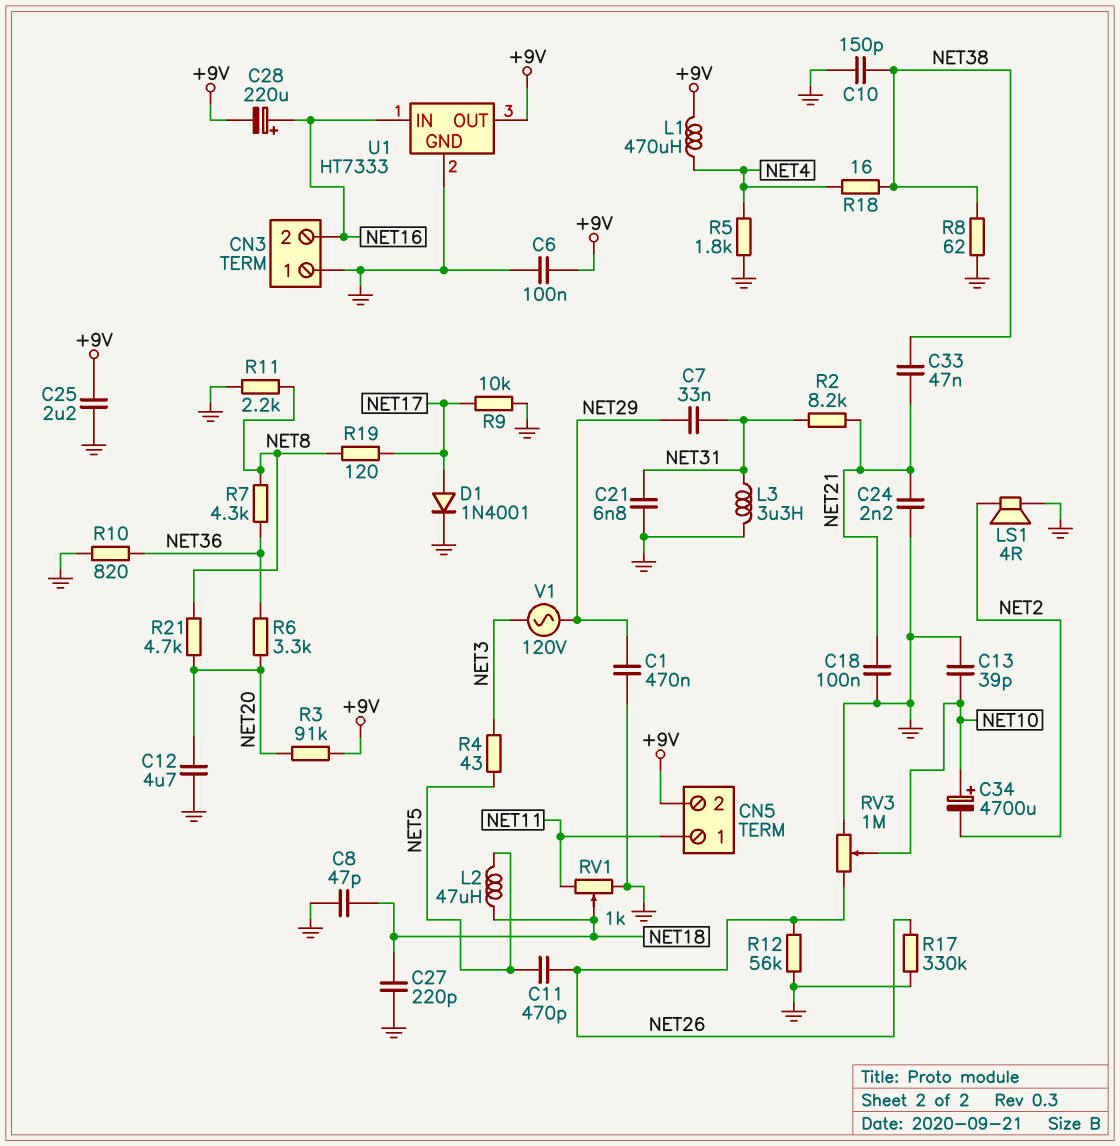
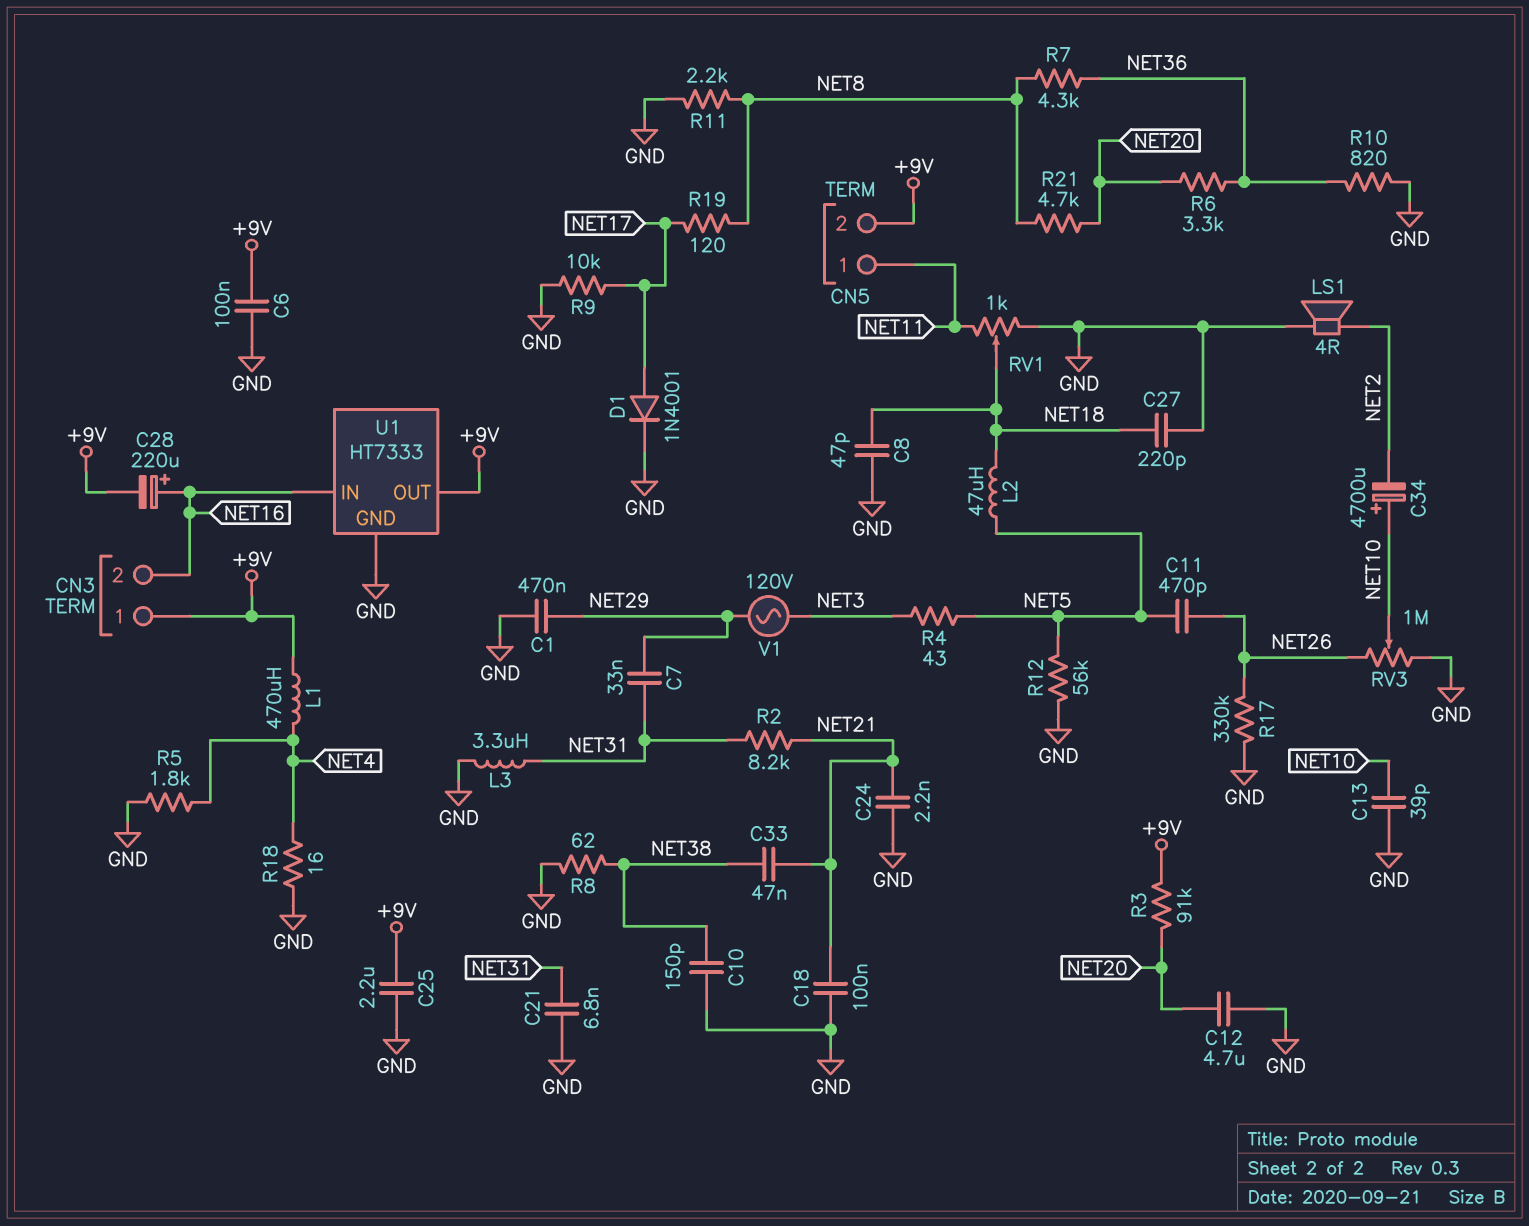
CN3 pin 1: GND -> +9V
R12: 56k (GND, NET26) -> 56k (GND, NET5)
R18: 16 (NET4, NET38) -> 16 (GND, NET4)

